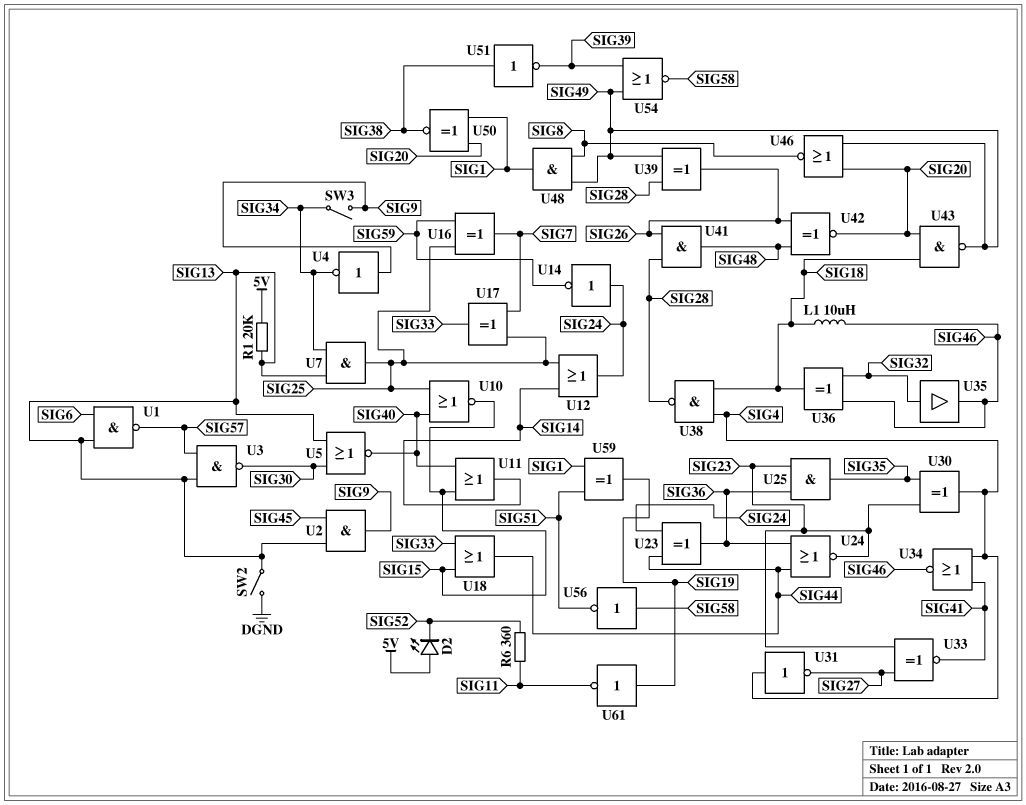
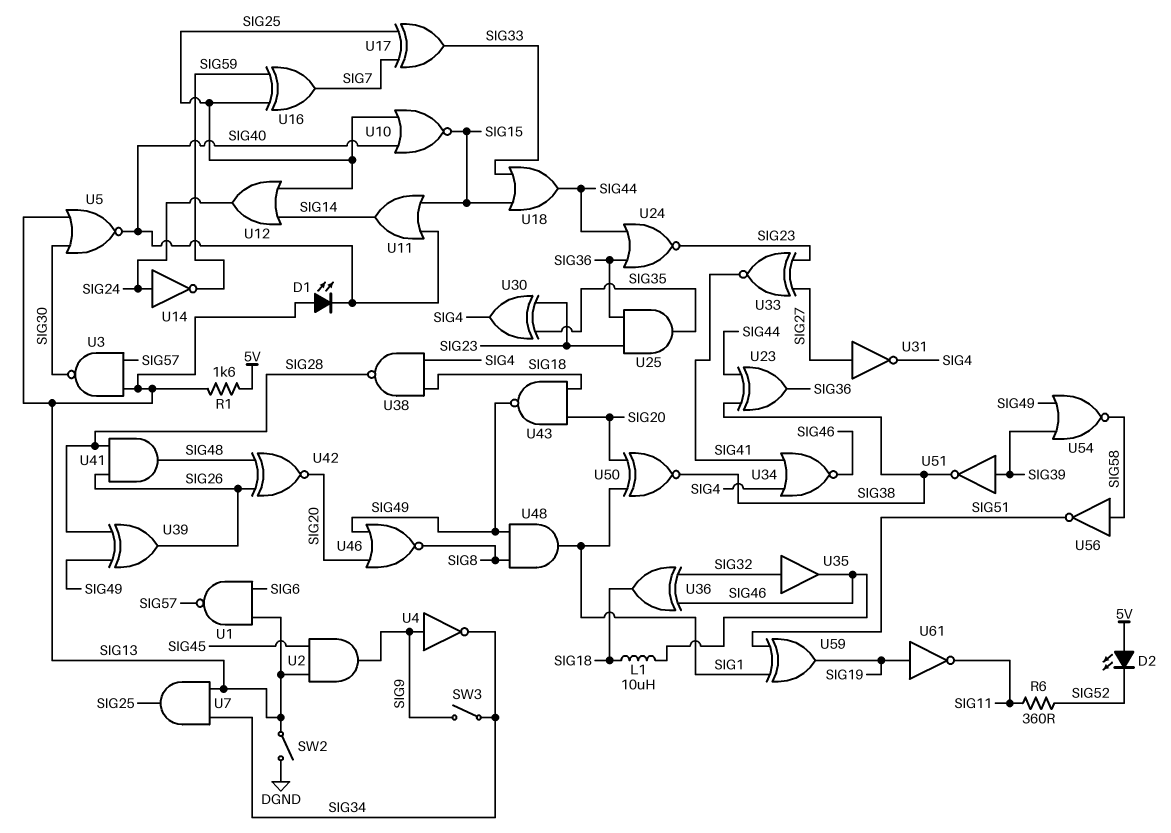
D1: none -> LED (A SIG13, K SIG40)
R1: 20k (5V, SIG13) -> 1.6k (5V, SIG13)
U23: XOR (in SIG24, in SIG44, out SIG36) -> XOR (in SIG38, in SIG44, out SIG36)
U31: NOT (in SIG4, out SIG27) -> NOT (in SIG27, out SIG4)
U51: NOT (in SIG38, out SIG39) -> NOT (in SIG39, out SIG38)

